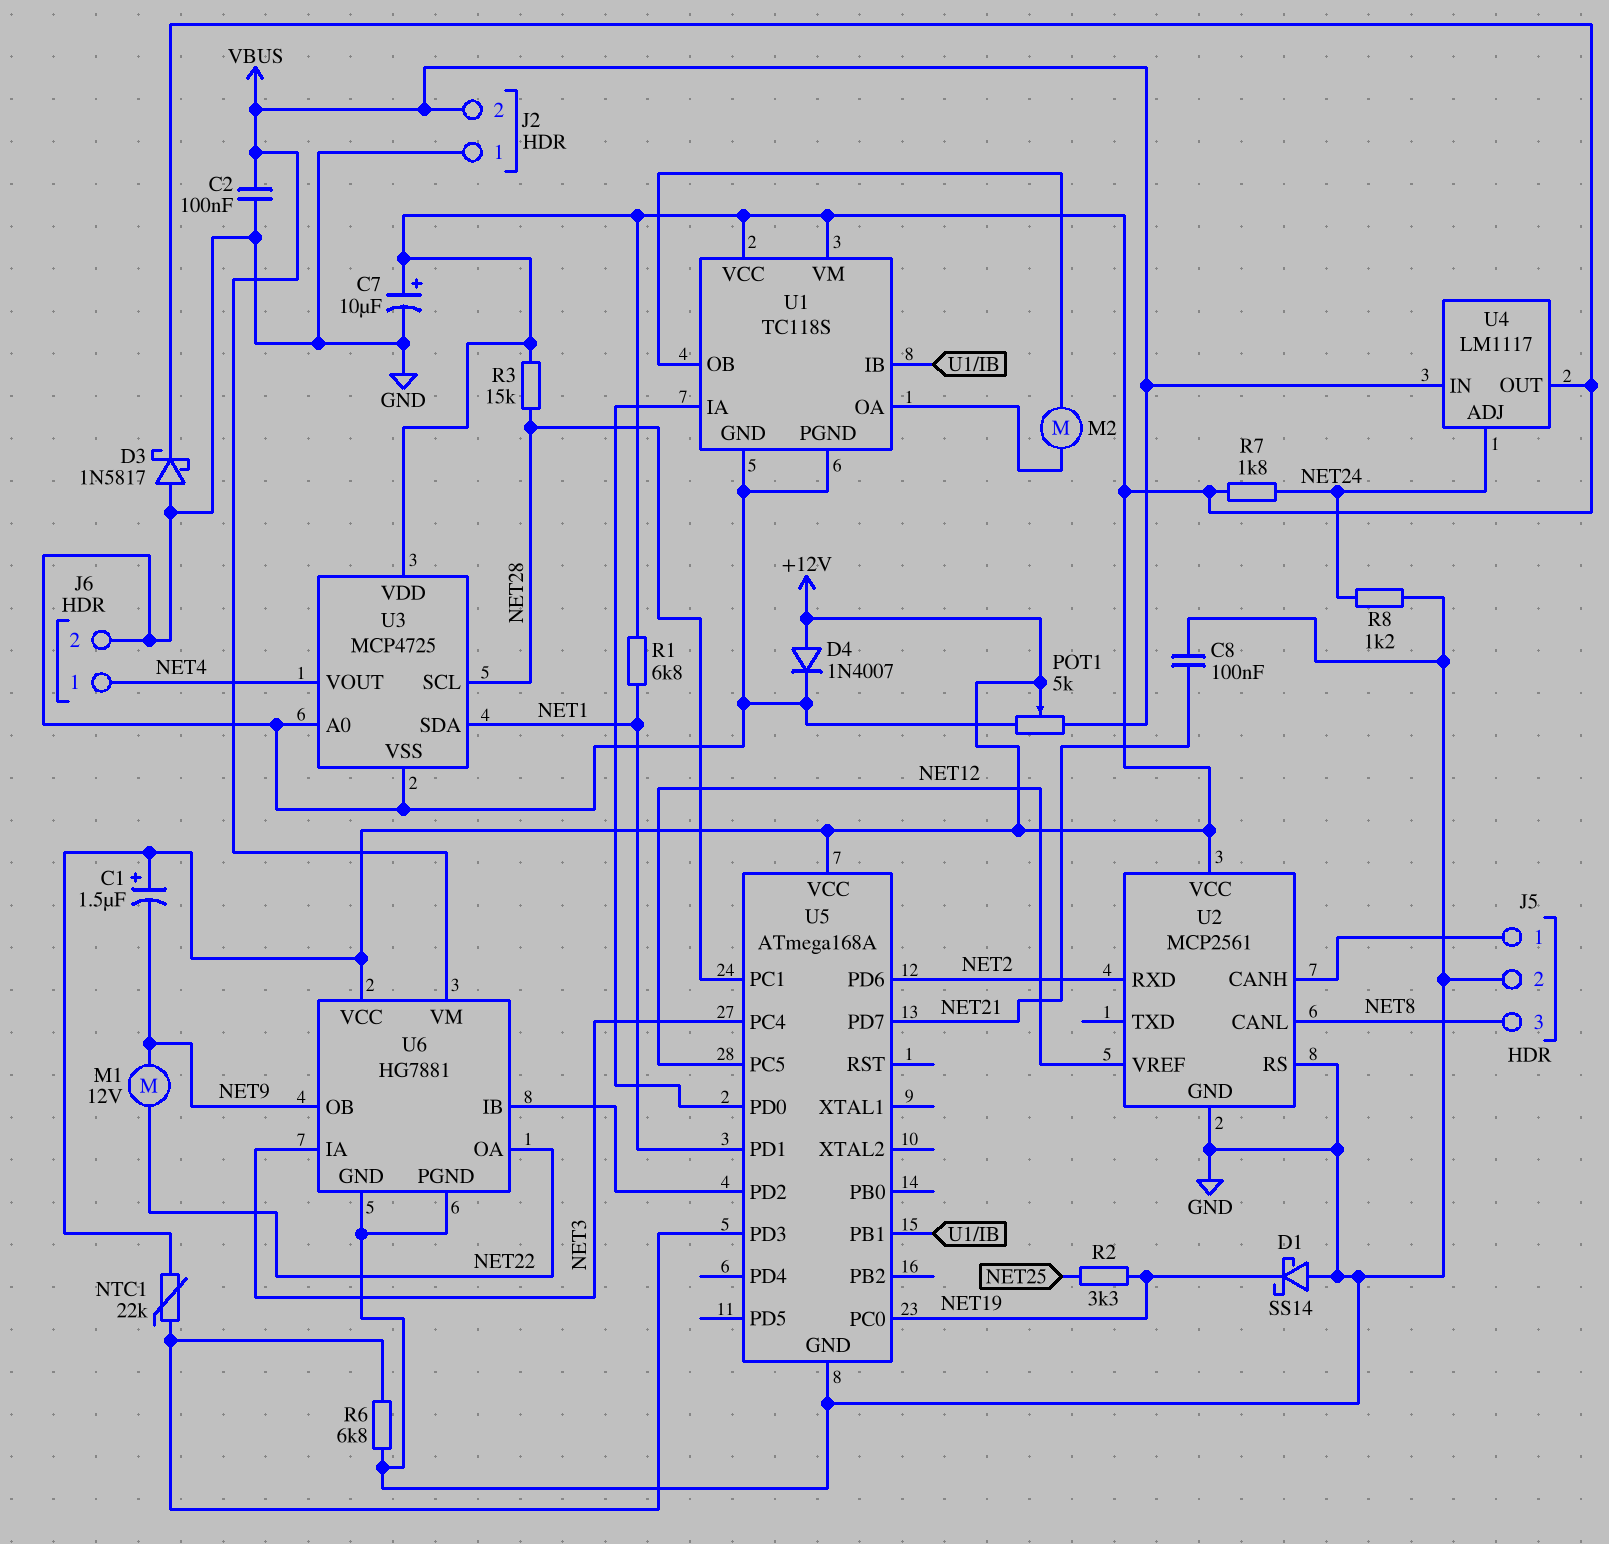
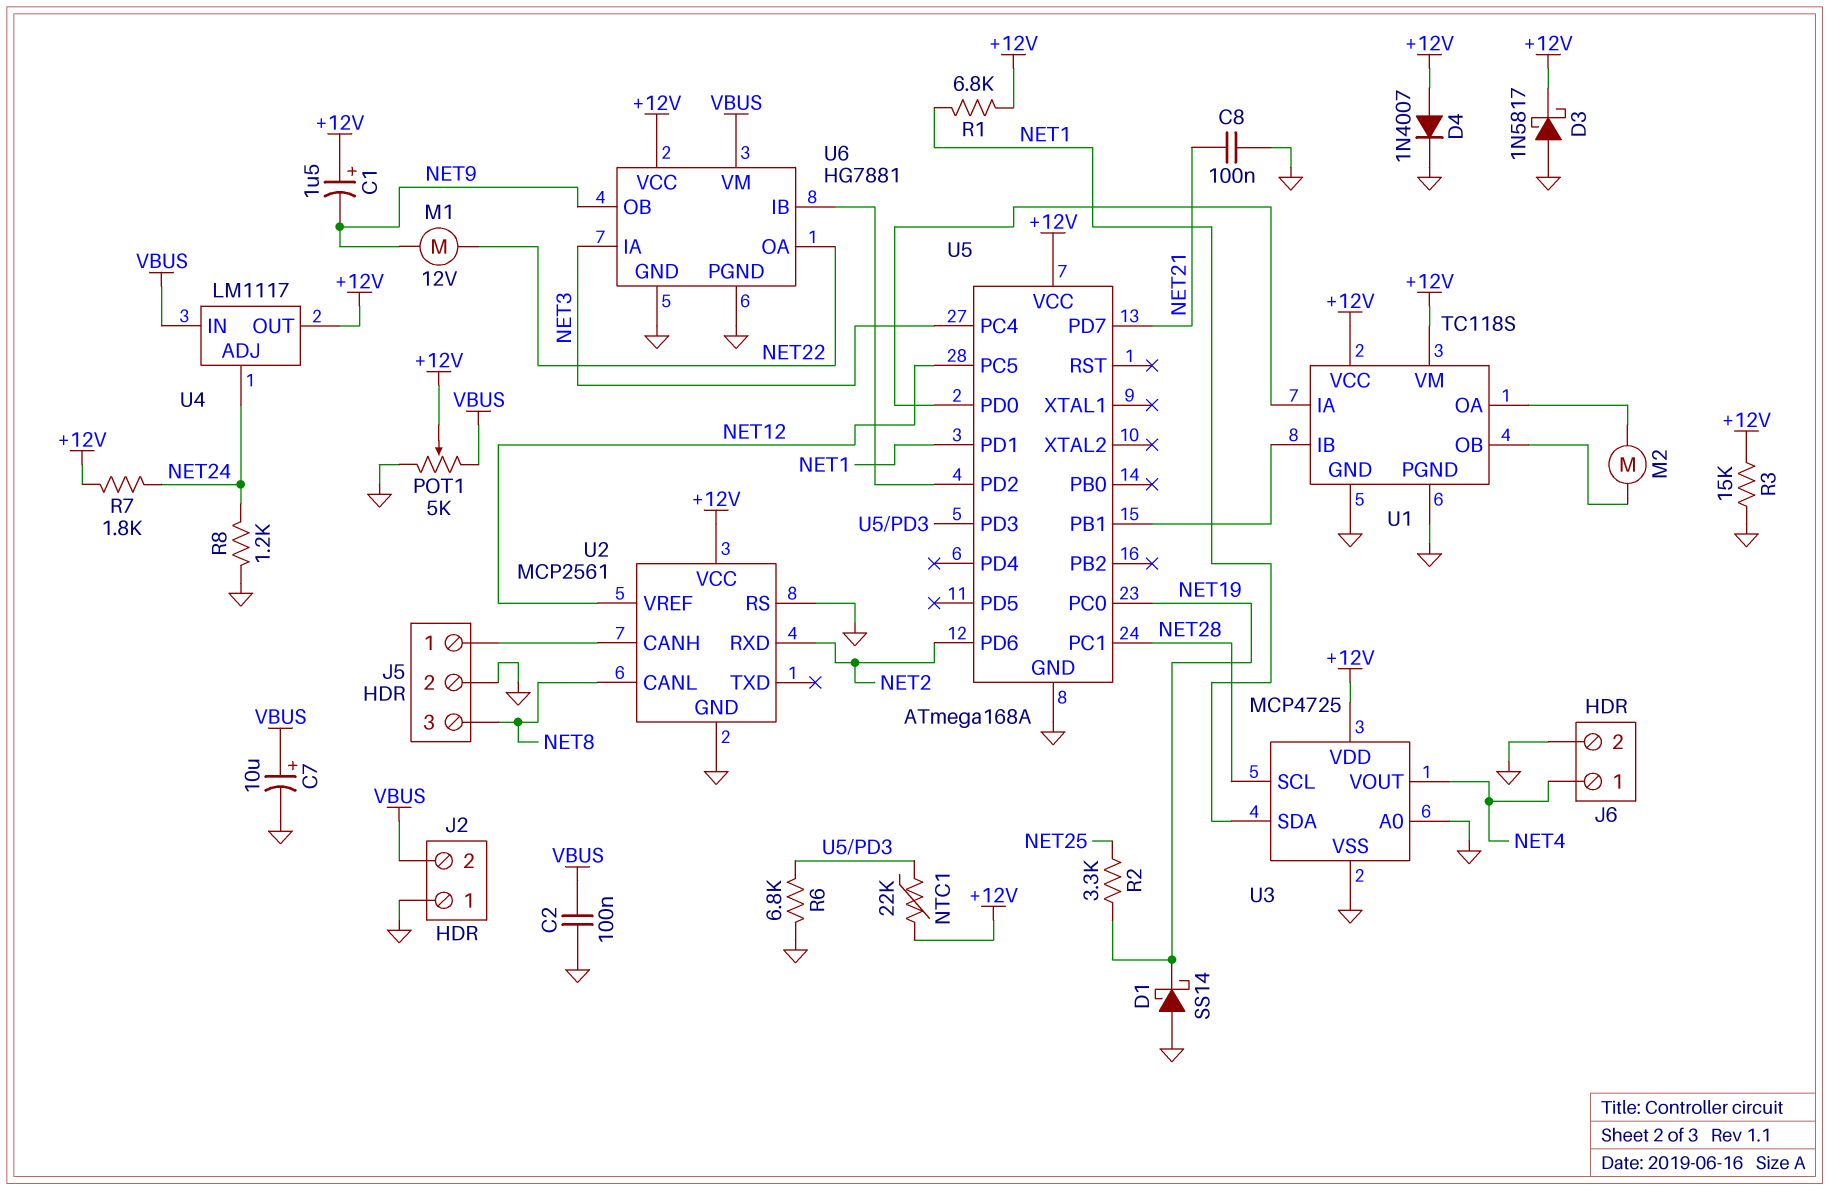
C7: 10uF (plus +12V, minus GND) -> 10uF (plus VBUS, minus GND)
R3: 15k (+12V, NET28) -> 15k (+12V, GND)

